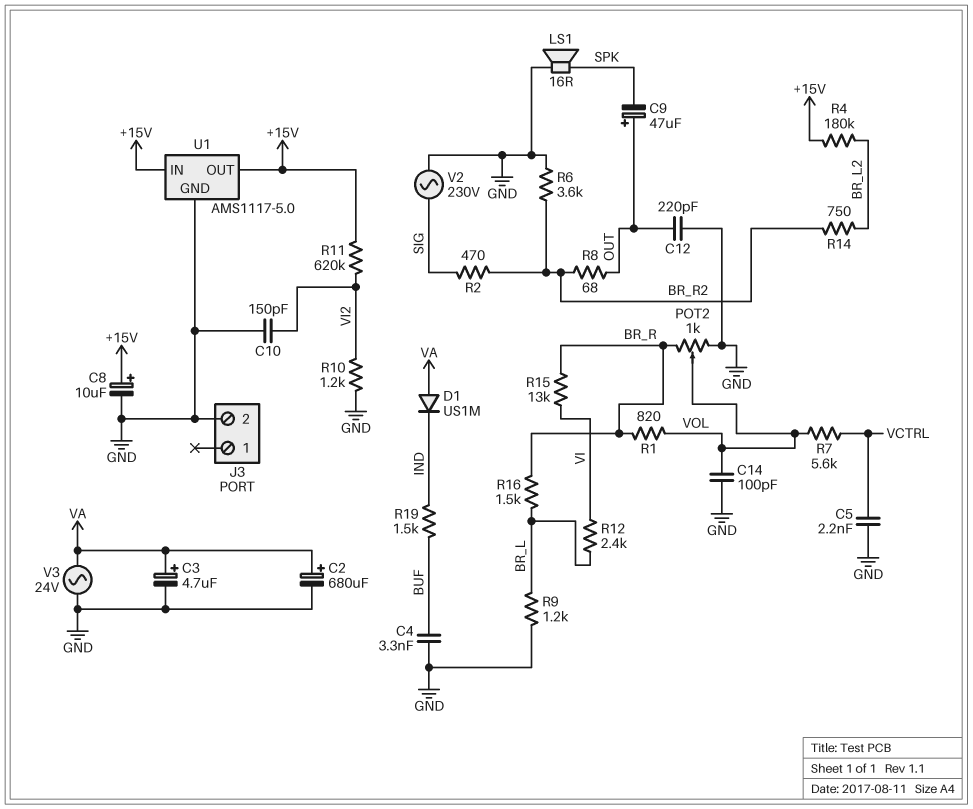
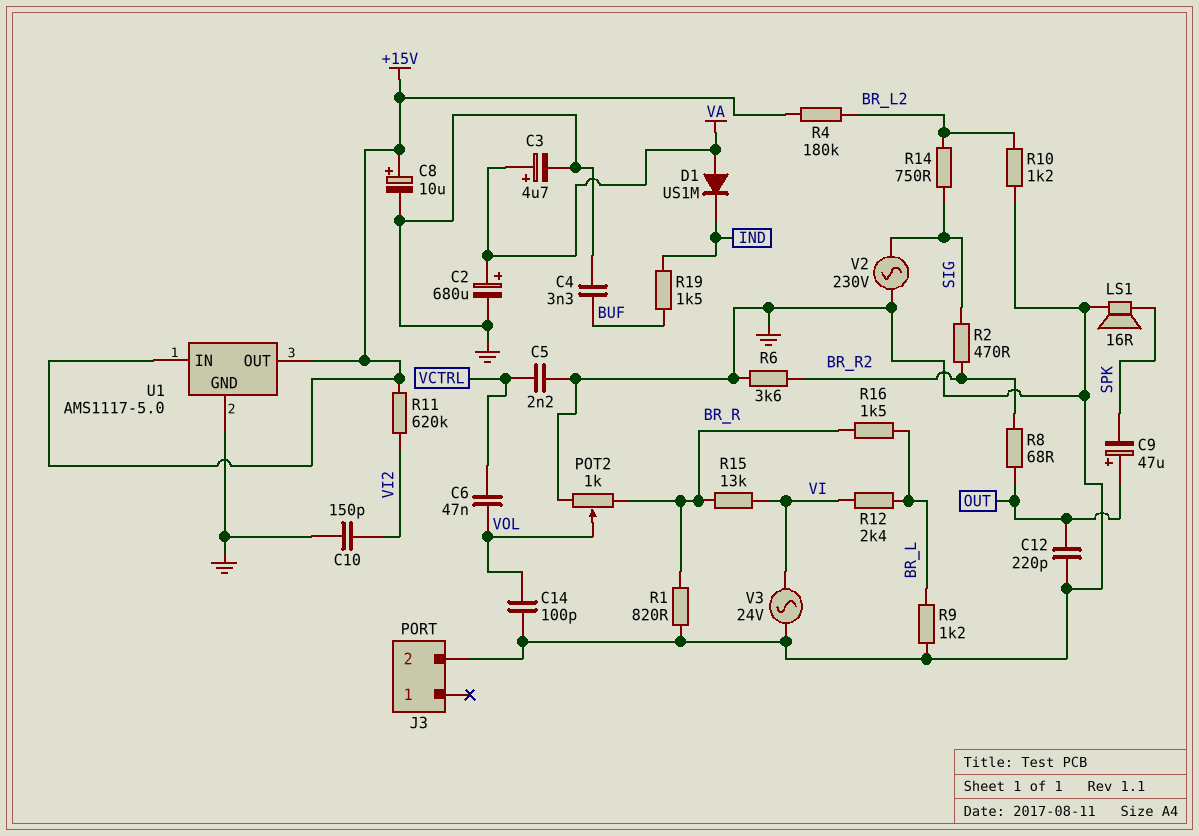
C6: none -> 47nF (VCTRL, VOL)
R1: 820 (BR_R, VOL) -> 820 (BR_R, GND)
R7: 5.6k (VCTRL, VOL) -> none
R10: 1.2k (GND, VI2) -> 1.2k (BR_L2, GND)
R14: 750 (BR_L2, BR_R2) -> 750 (BR_L2, SIG)
V3: AC 24V (GND, VA) -> AC 24V (GND, VI)

